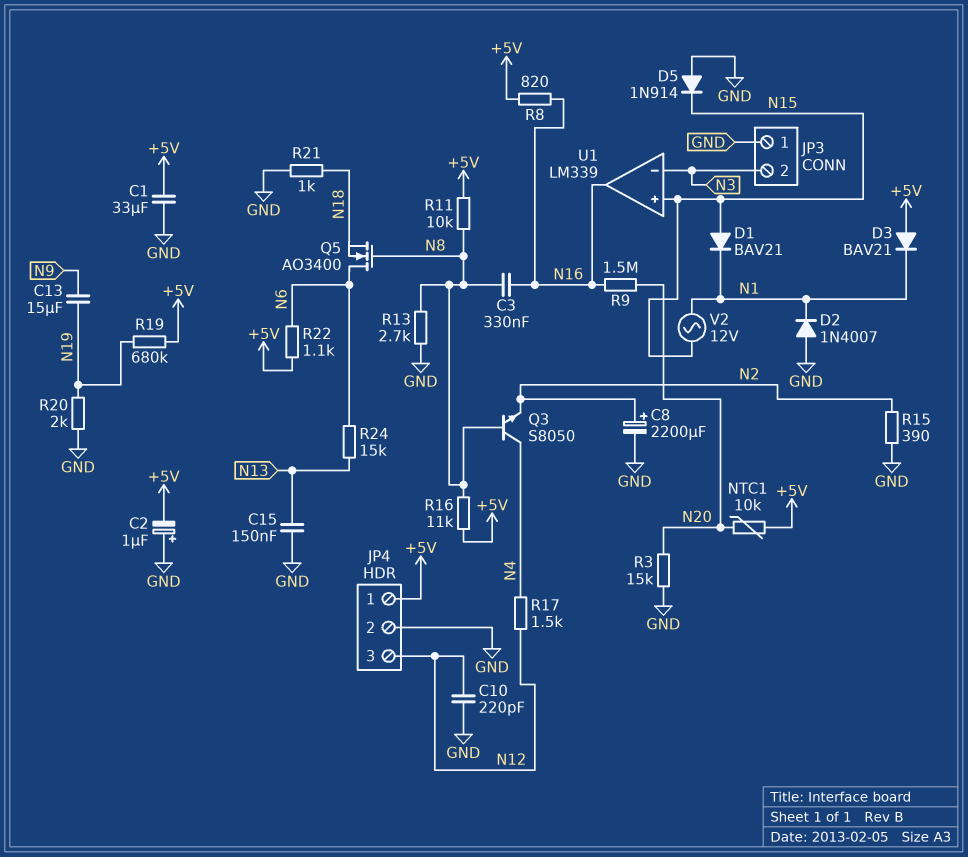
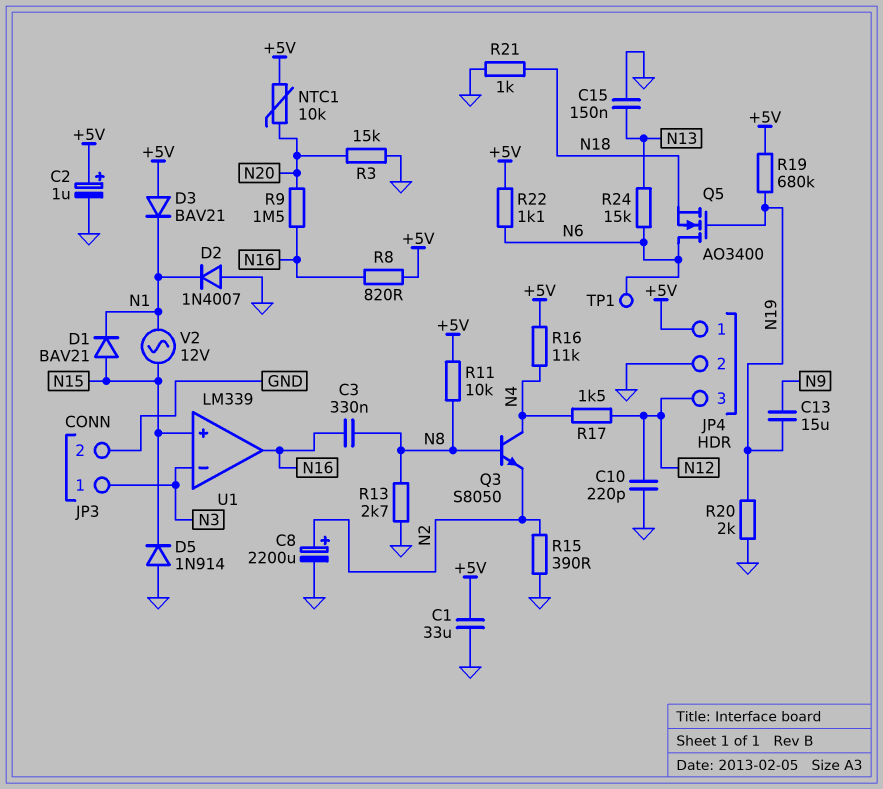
C2: 1uF (plus GND, minus +5V) -> 1uF (plus +5V, minus GND)
JP3 pin 1: GND -> N3
JP3 pin 2: N3 -> GND
Q5: NMOS AO3400 (G N8, D N6, S N18) -> NMOS AO3400 (G N19, D N6, S N18)
R16: 11k (+5V, N8) -> 11k (+5V, N4)
TP1: none -> test point (N6)

